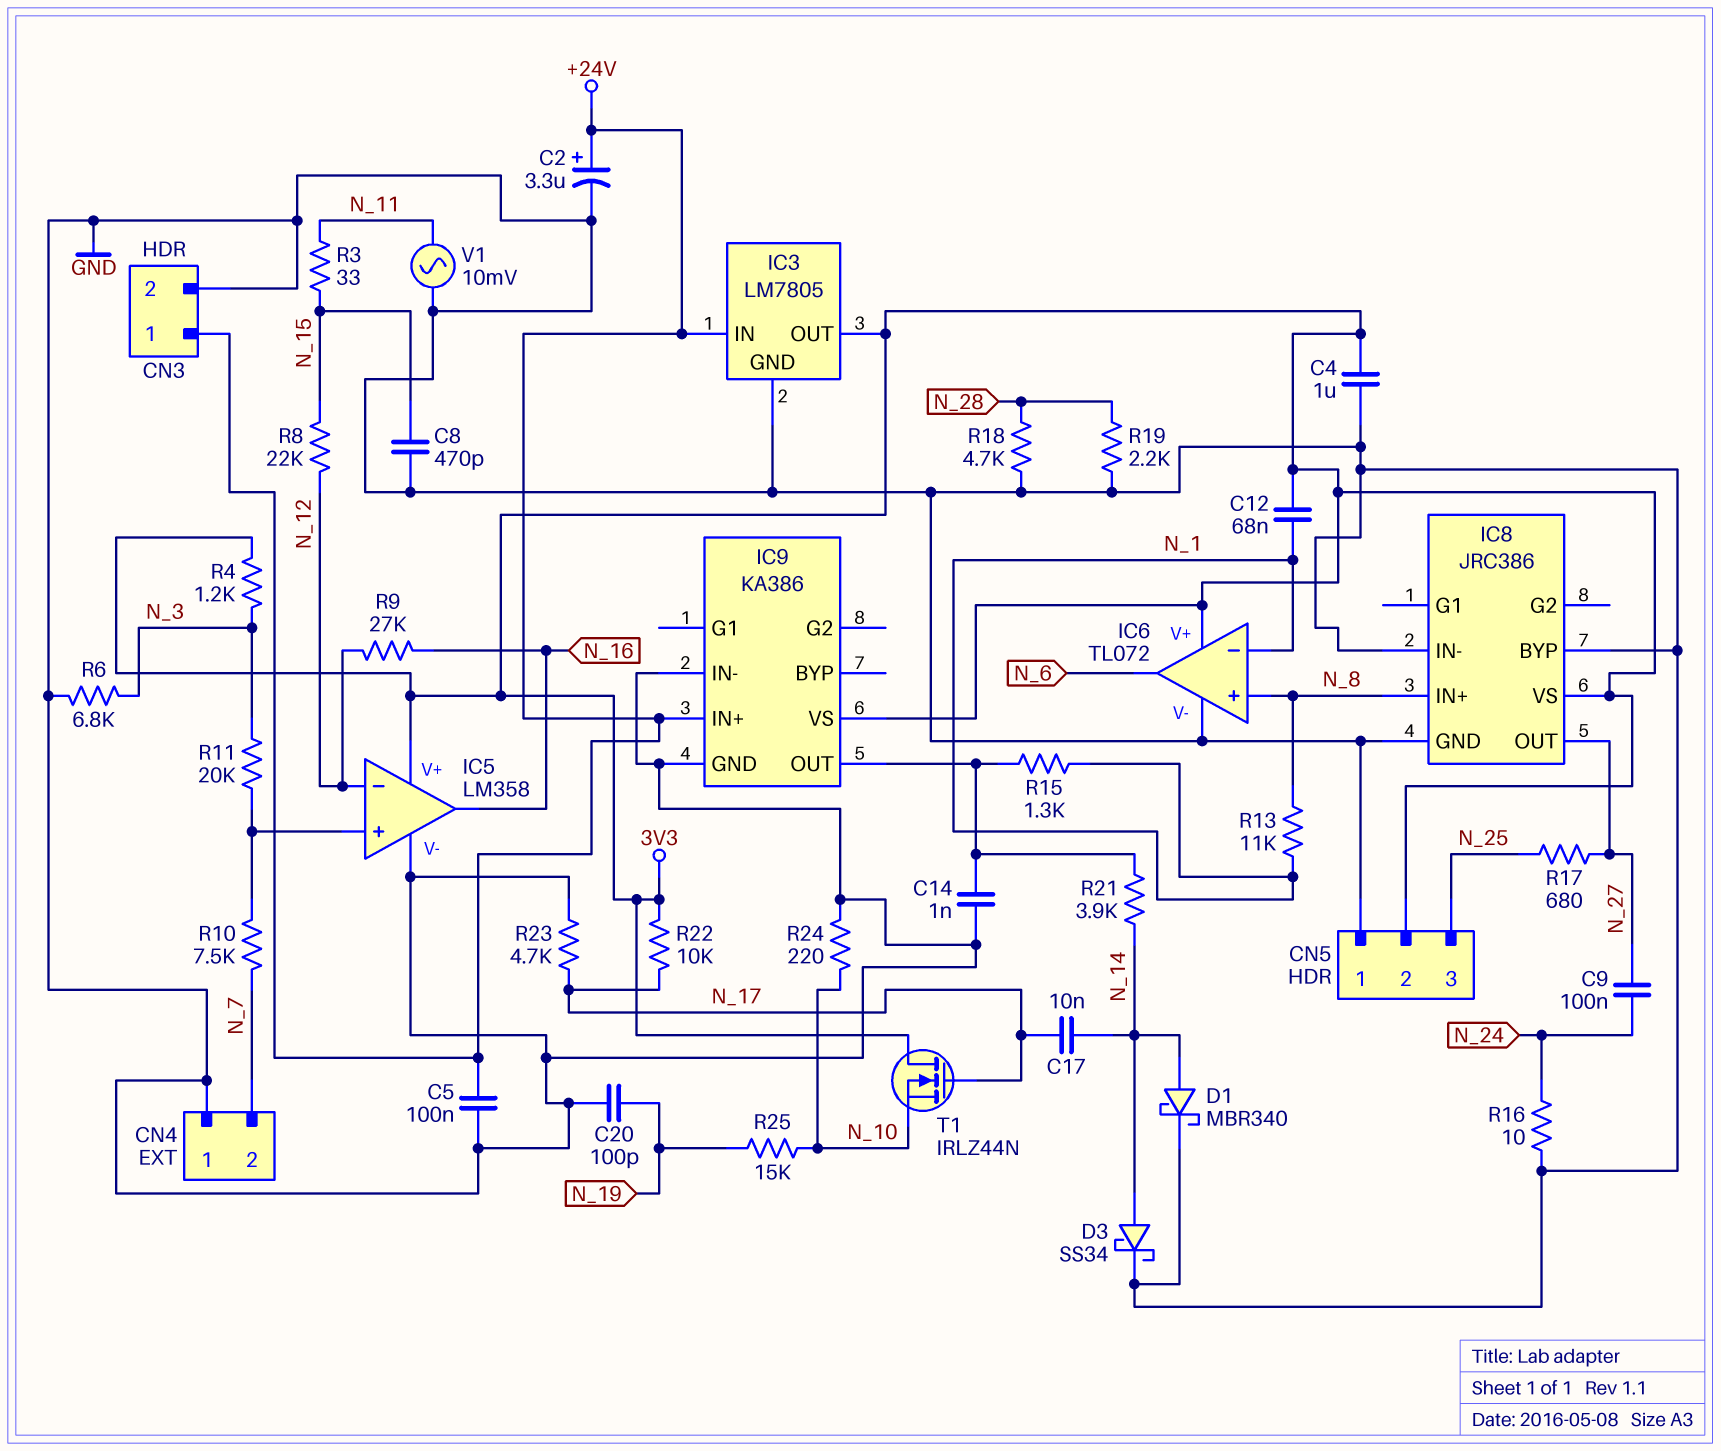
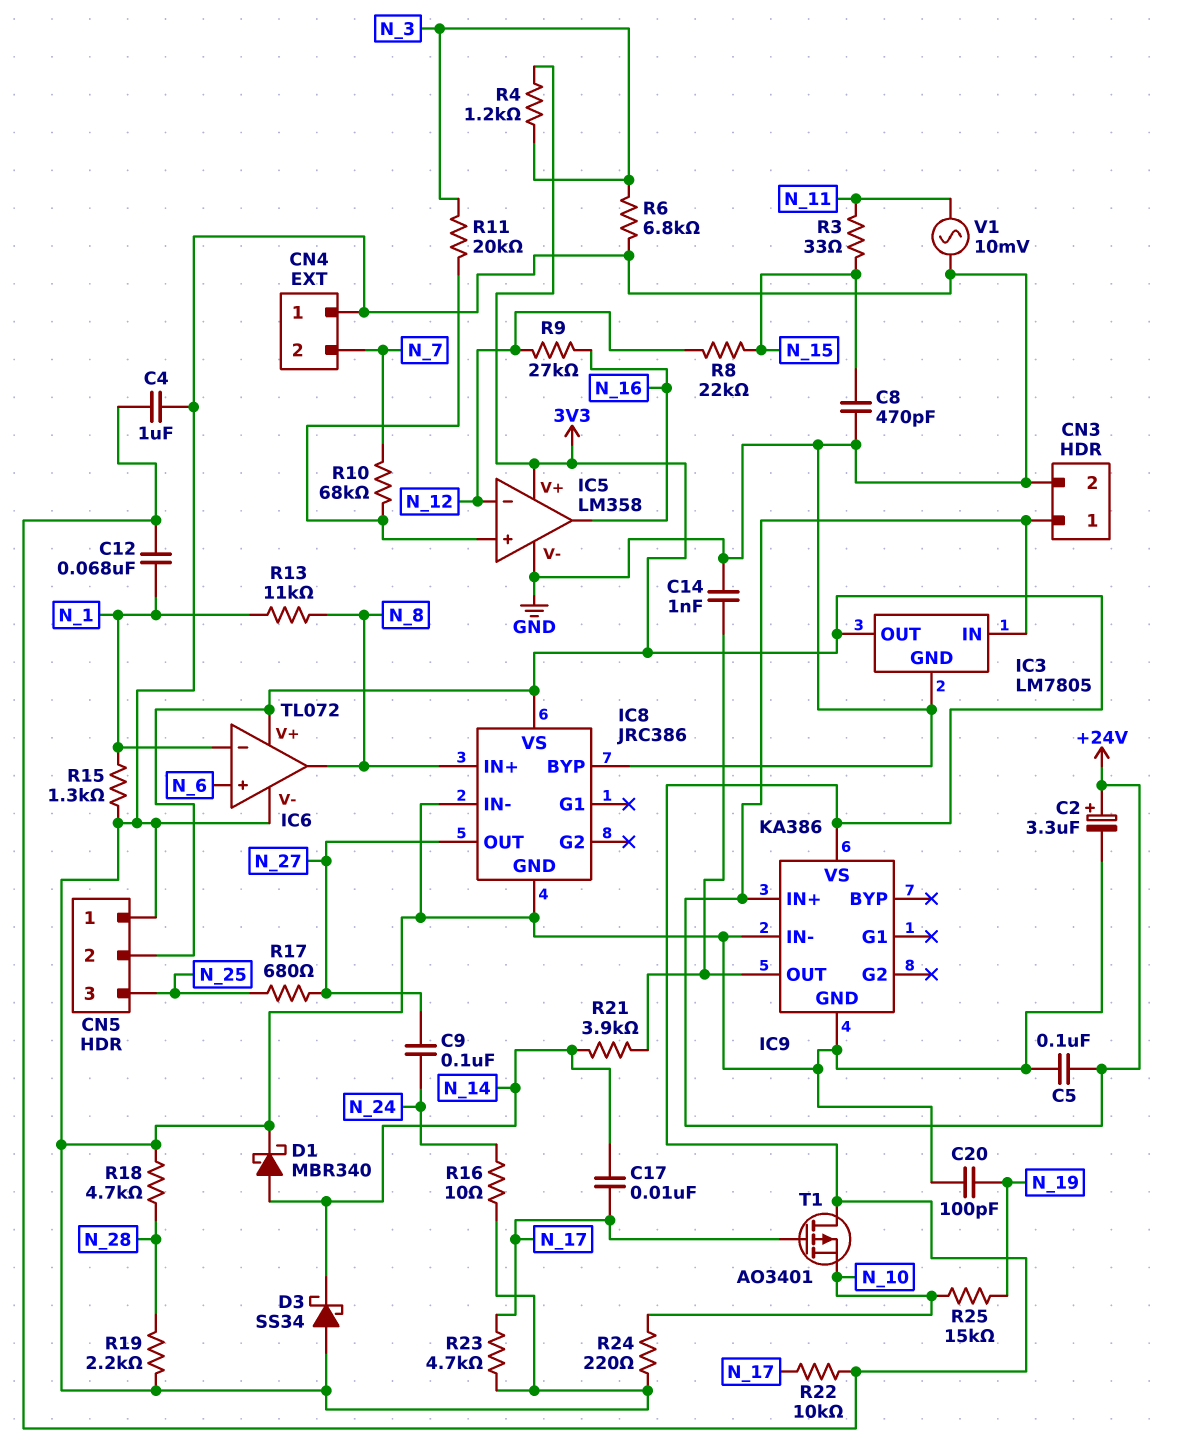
D3: schottky SS34 (A N_14, K GND) -> schottky SS34 (A GND, K N_14)
IC6 pin in+: N_8 -> N_6
IC6 pin out: N_6 -> N_8
R10: 7.5k (IC5/in+, N_7) -> 68k (IC5/in+, N_7)
R15: 1.3k (IC9/OUT, N_1) -> 1.3k (GND, N_1)
T1: NMOS IRLZ44N (G N_17, D 3V3, S N_10) -> PMOS AO3401 (G N_17, D 3V3, S N_10)

